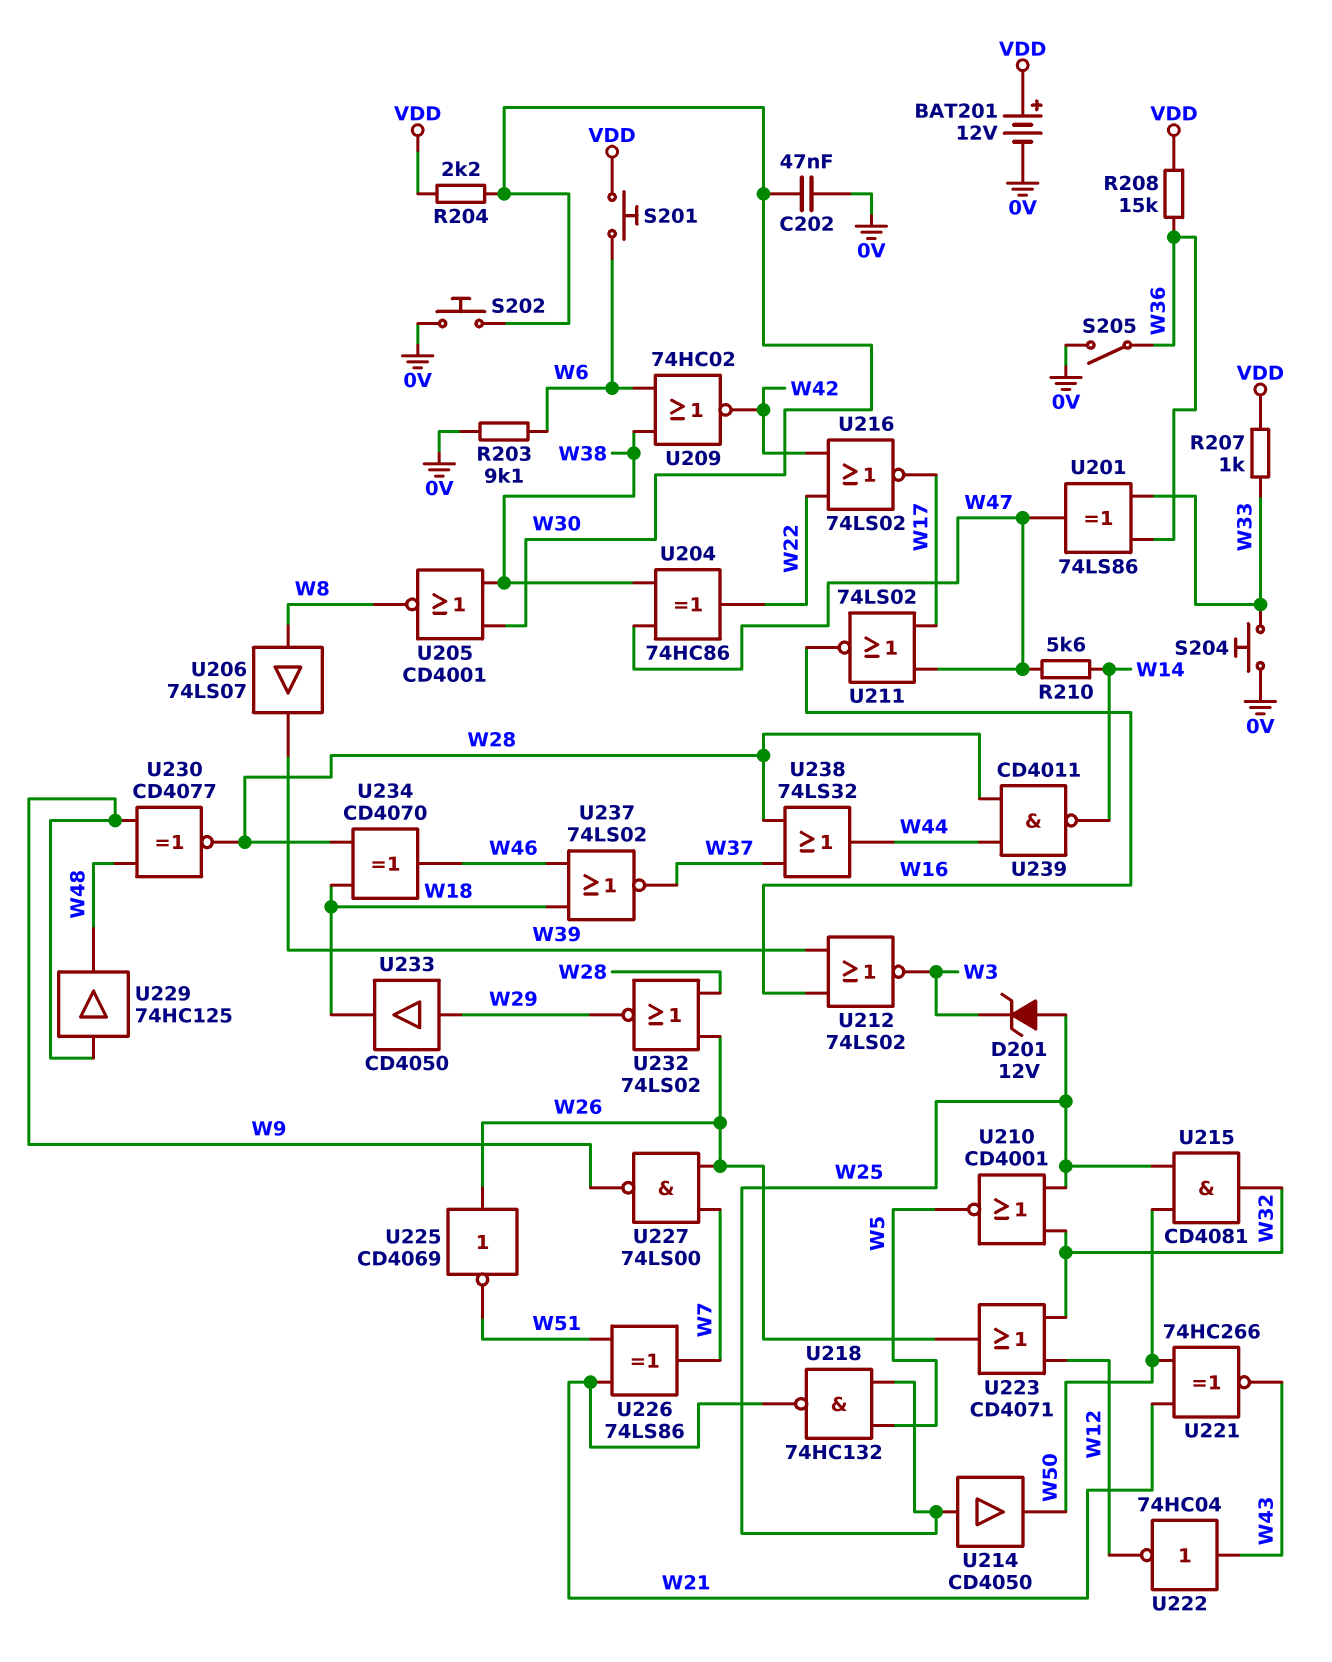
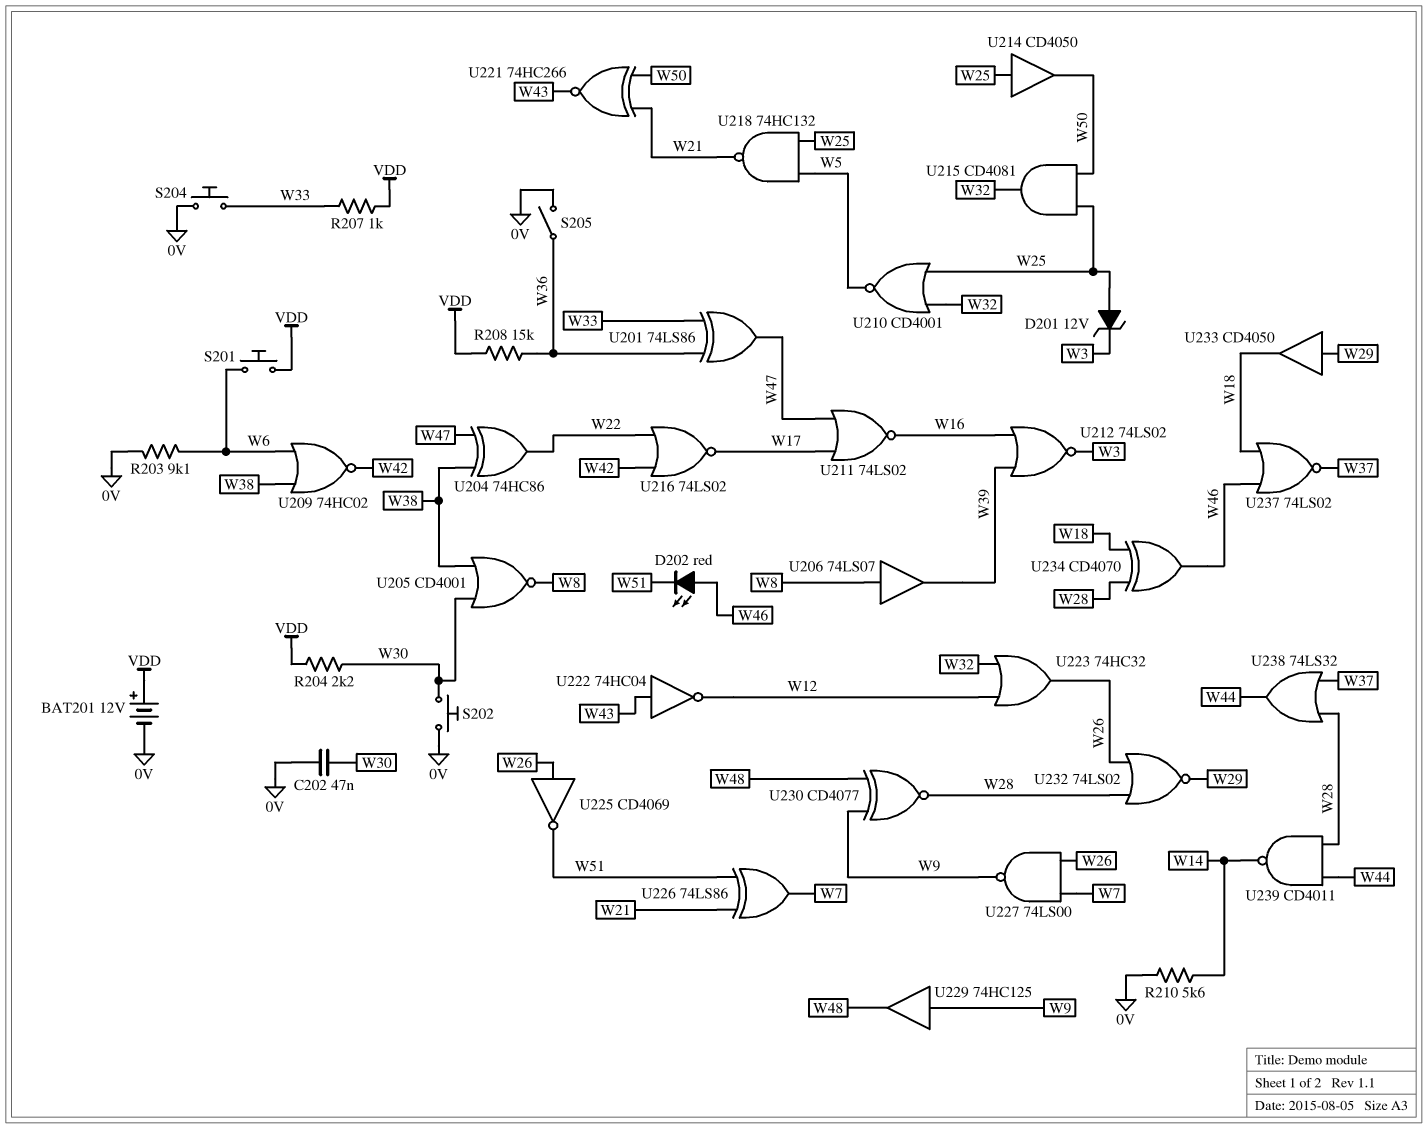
D202: none -> LED red (A W46, K W51)
R210: 5.6k (W14, W47) -> 5.6k (0V, W14)
U223: OR CD4071 (in W12, in W32, out W26) -> OR 74HC32 (in W12, in W32, out W26)

